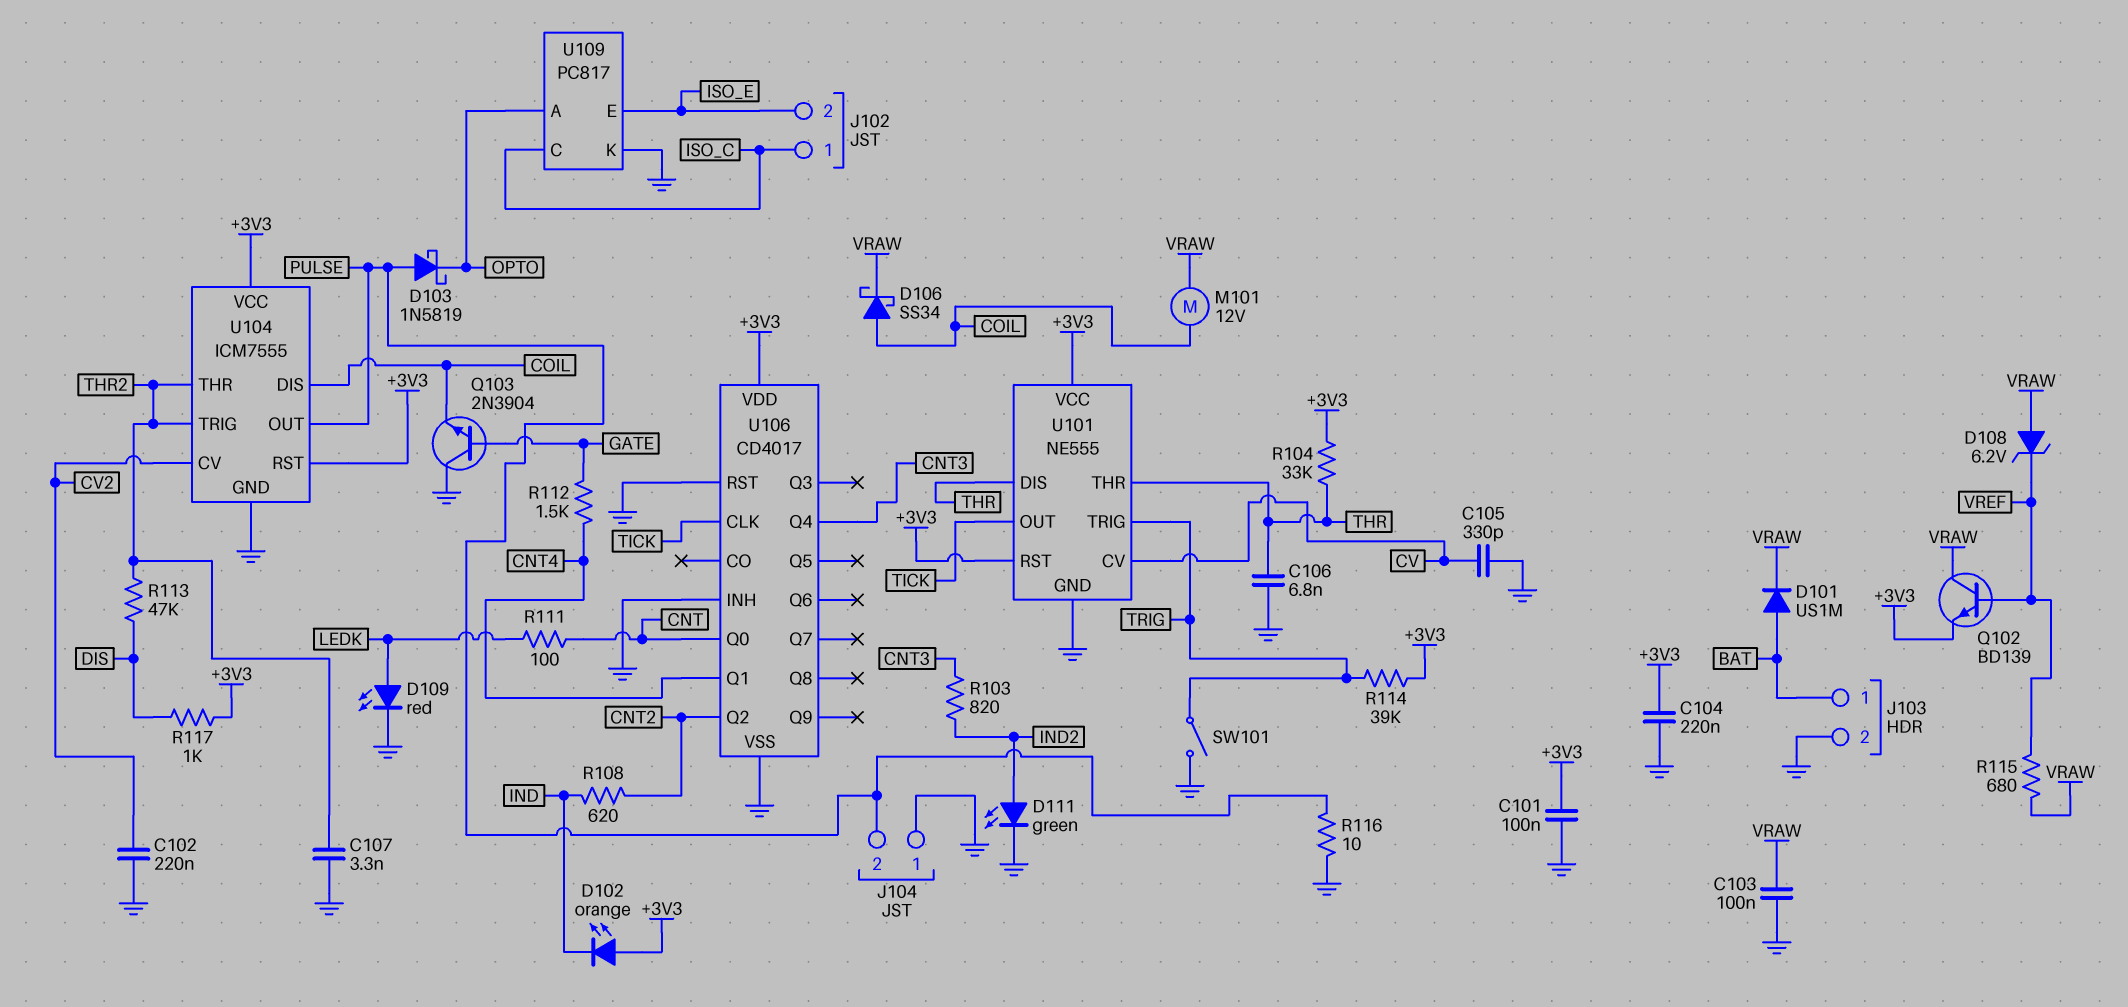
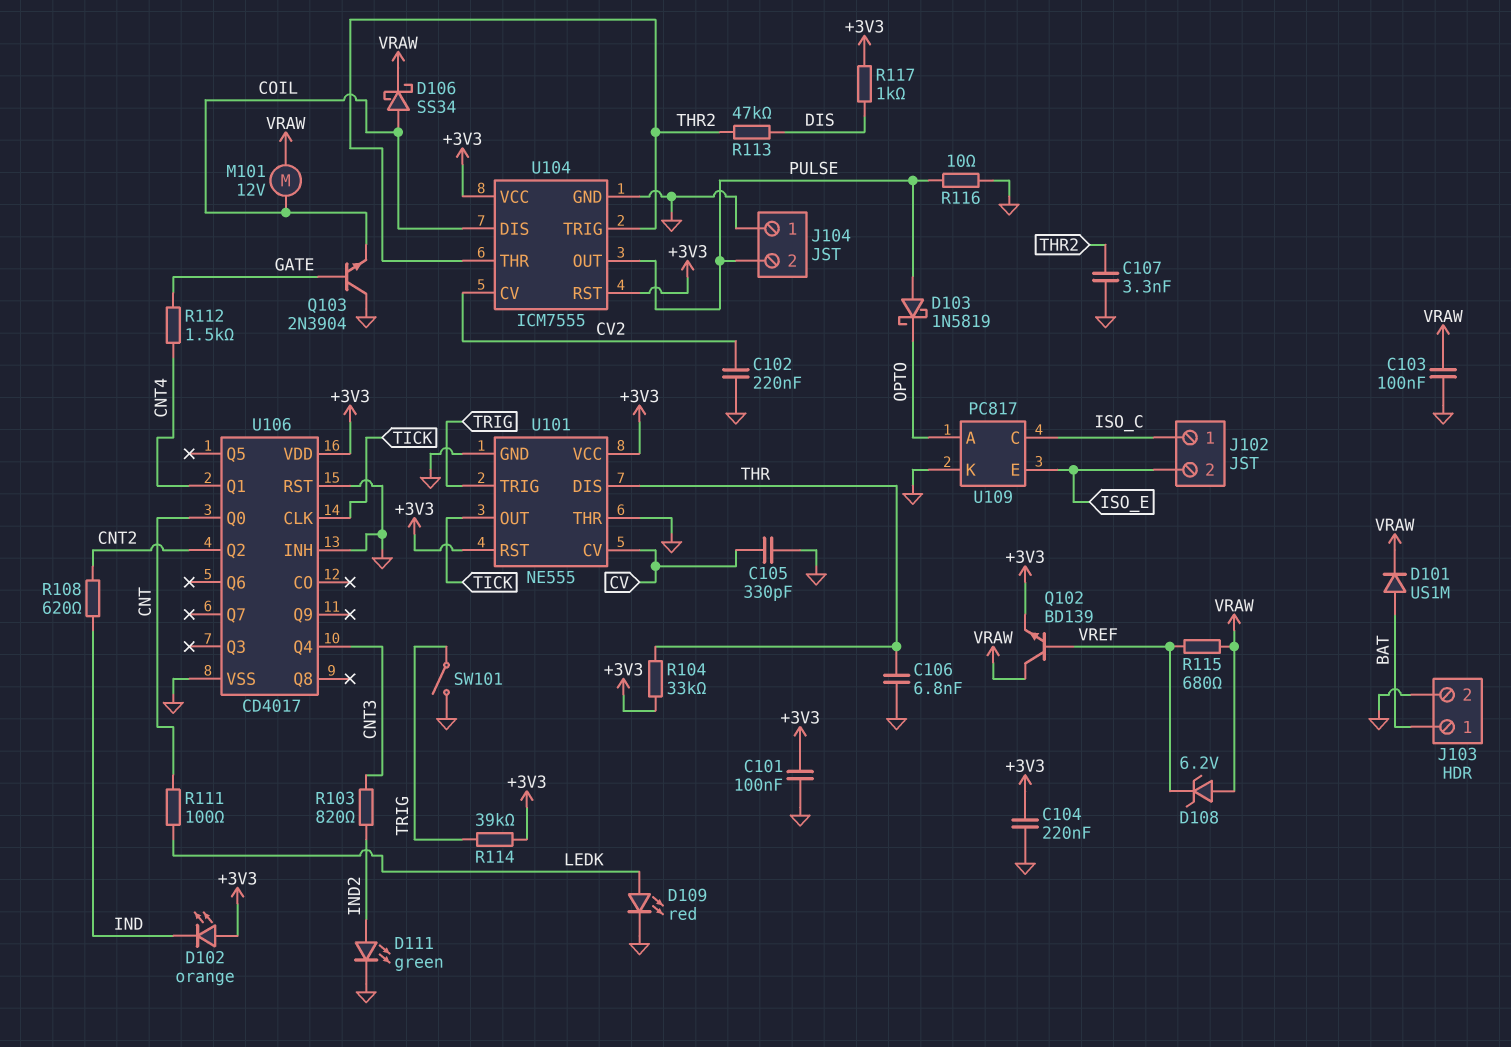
U101 pin THR: THR -> GND

